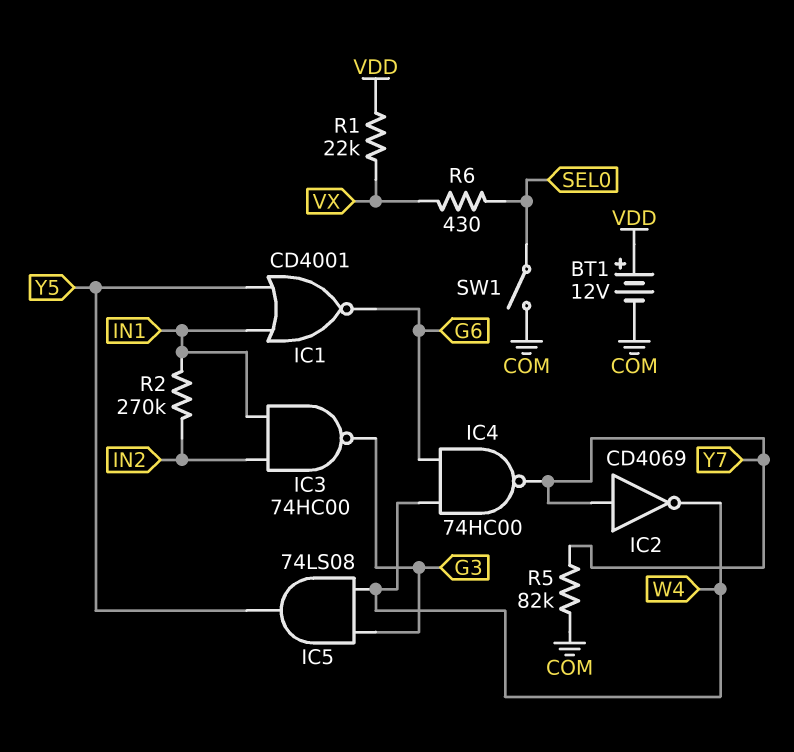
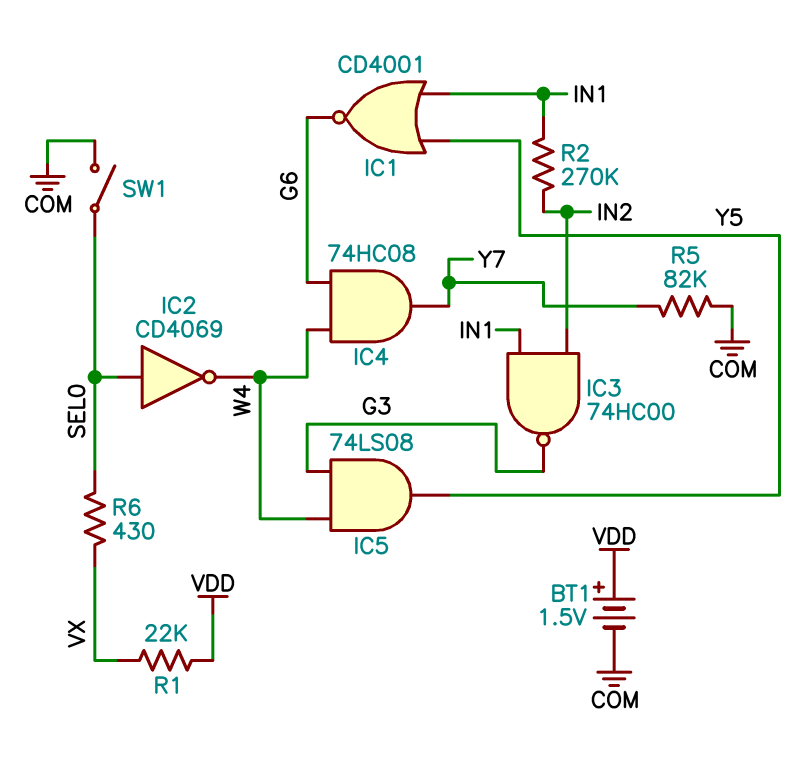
BT1: 12V (plus VDD, minus COM) -> 1.5V (plus VDD, minus COM)
IC2: NOT CD4069 (in Y7, out W4) -> NOT CD4069 (in SEL0, out W4)
IC4: NAND 74HC00 (in G6, in W4, out Y7) -> AND 74HC08 (in G6, in W4, out Y7)

